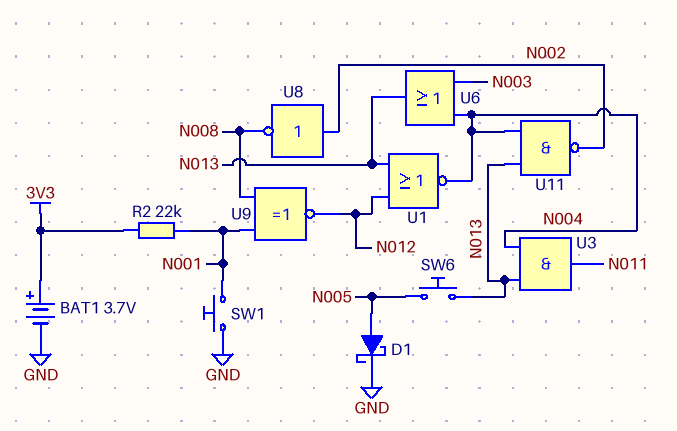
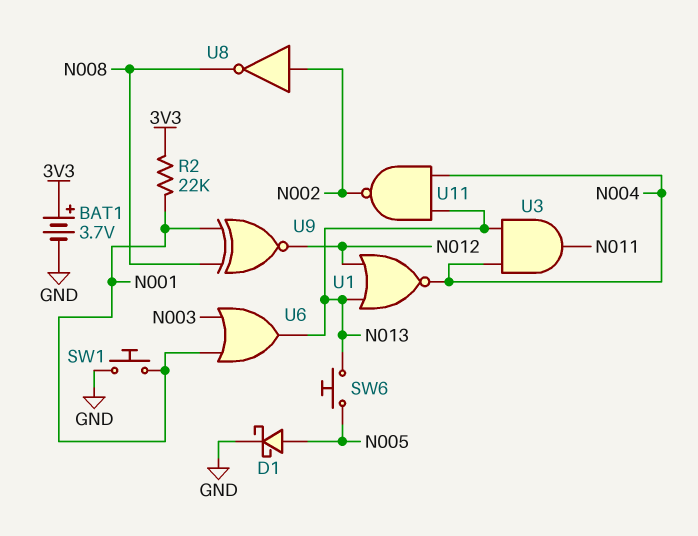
U6: OR (in N003, in N004, out N013) -> OR (in N001, in N003, out N013)

